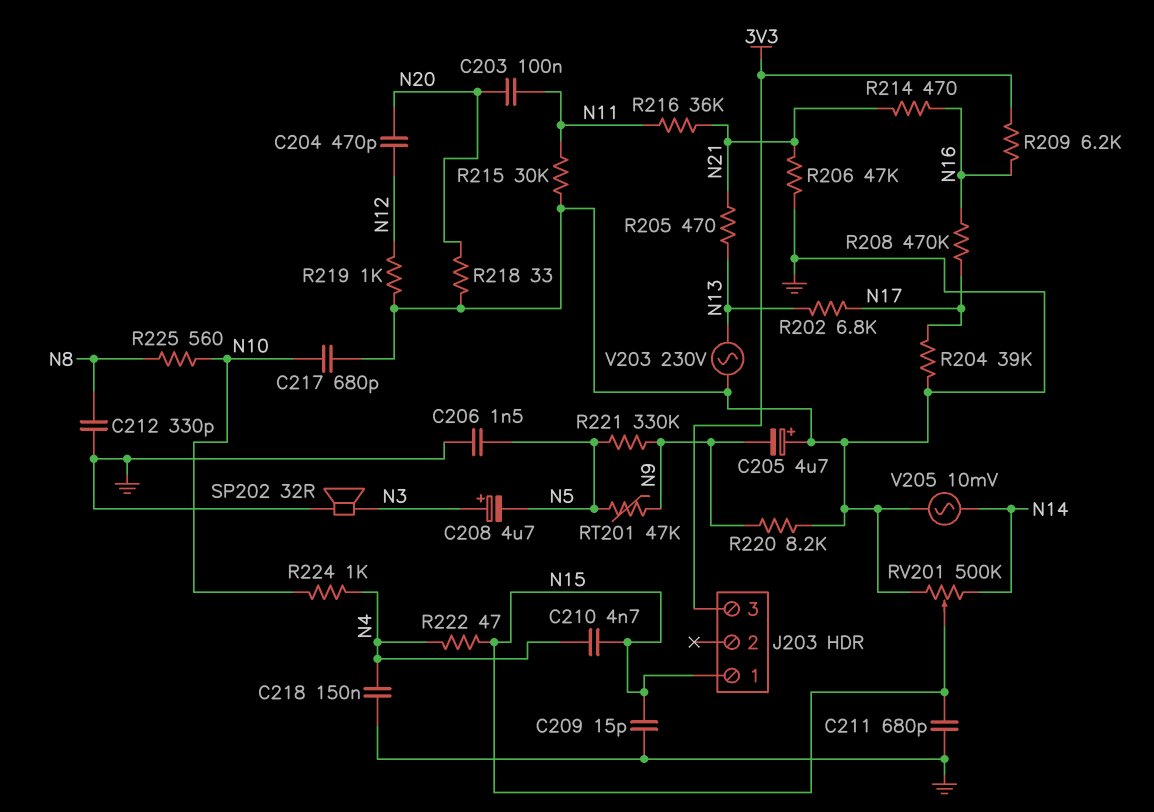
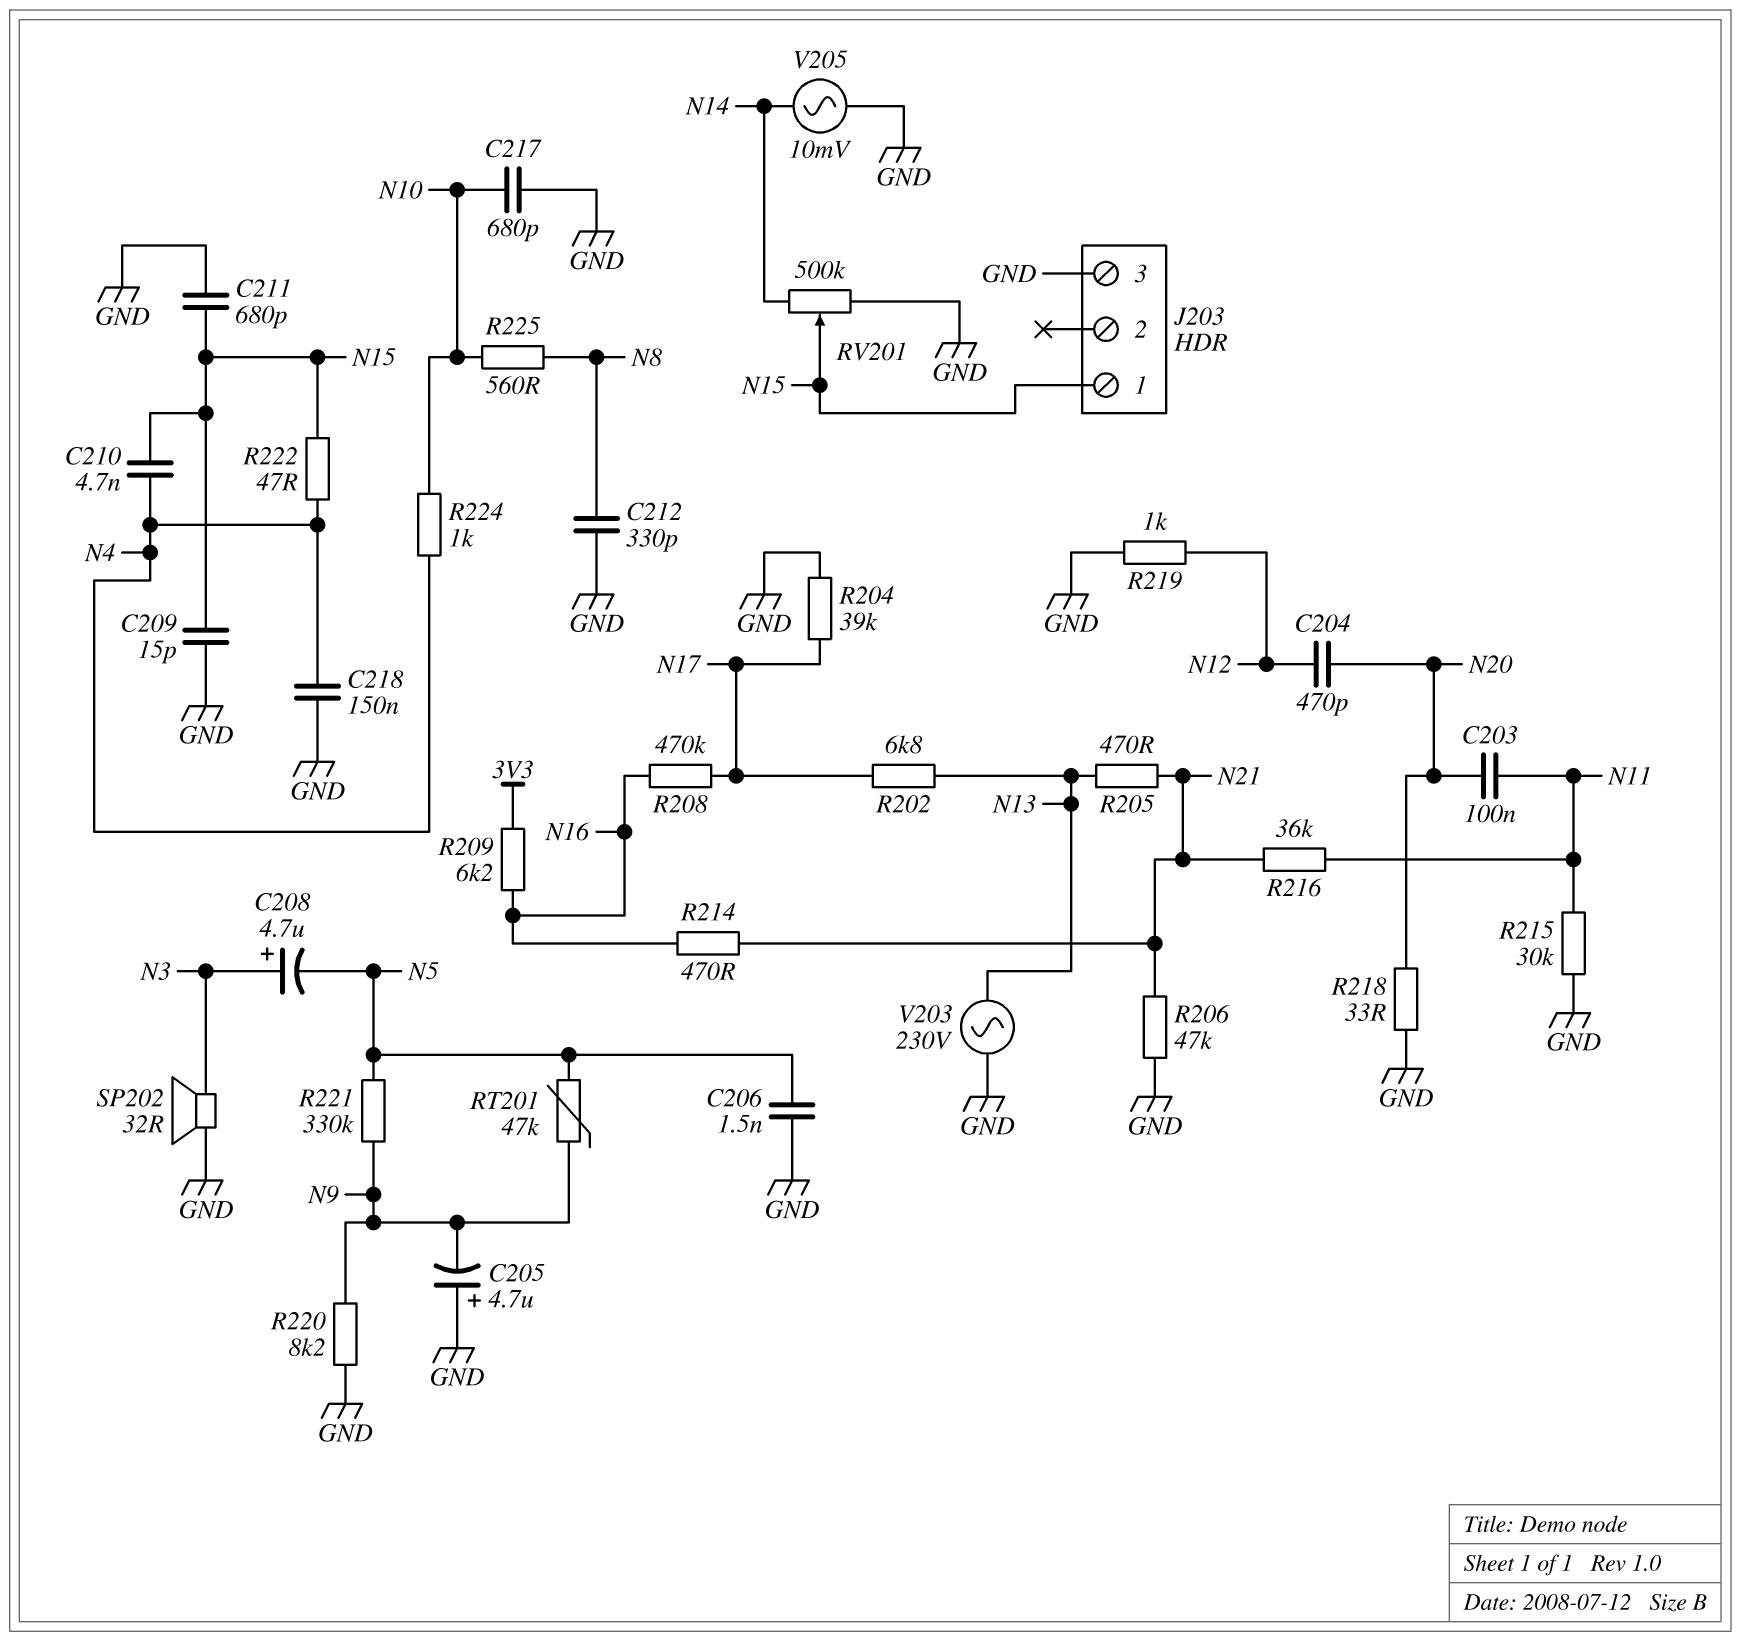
J203 pin 3: 3V3 -> GND

